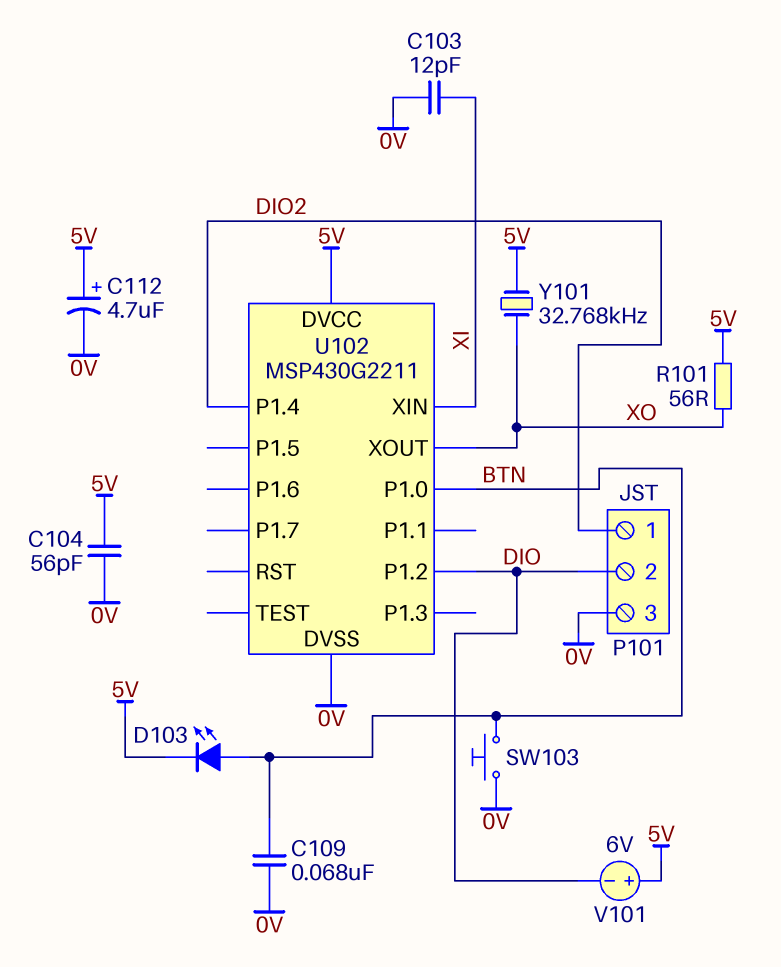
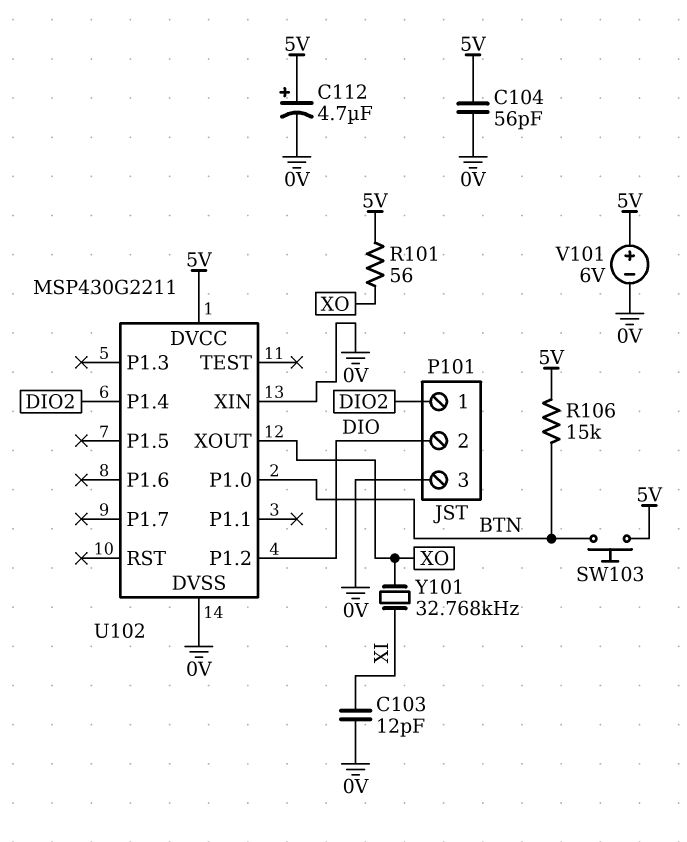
C109: 68nF (0V, BTN) -> none
D103: LED (A BTN, K 5V) -> none
R106: none -> 15k (5V, BTN)
SW103: button (0V, BTN) -> button (5V, BTN)
U102 pin XIN: XI -> 0V
V101: 6V (plus 5V, minus DIO) -> 6V (plus 5V, minus 0V)
Y101: 32.768kHz (5V, XO) -> 32.768kHz (XI, XO)

